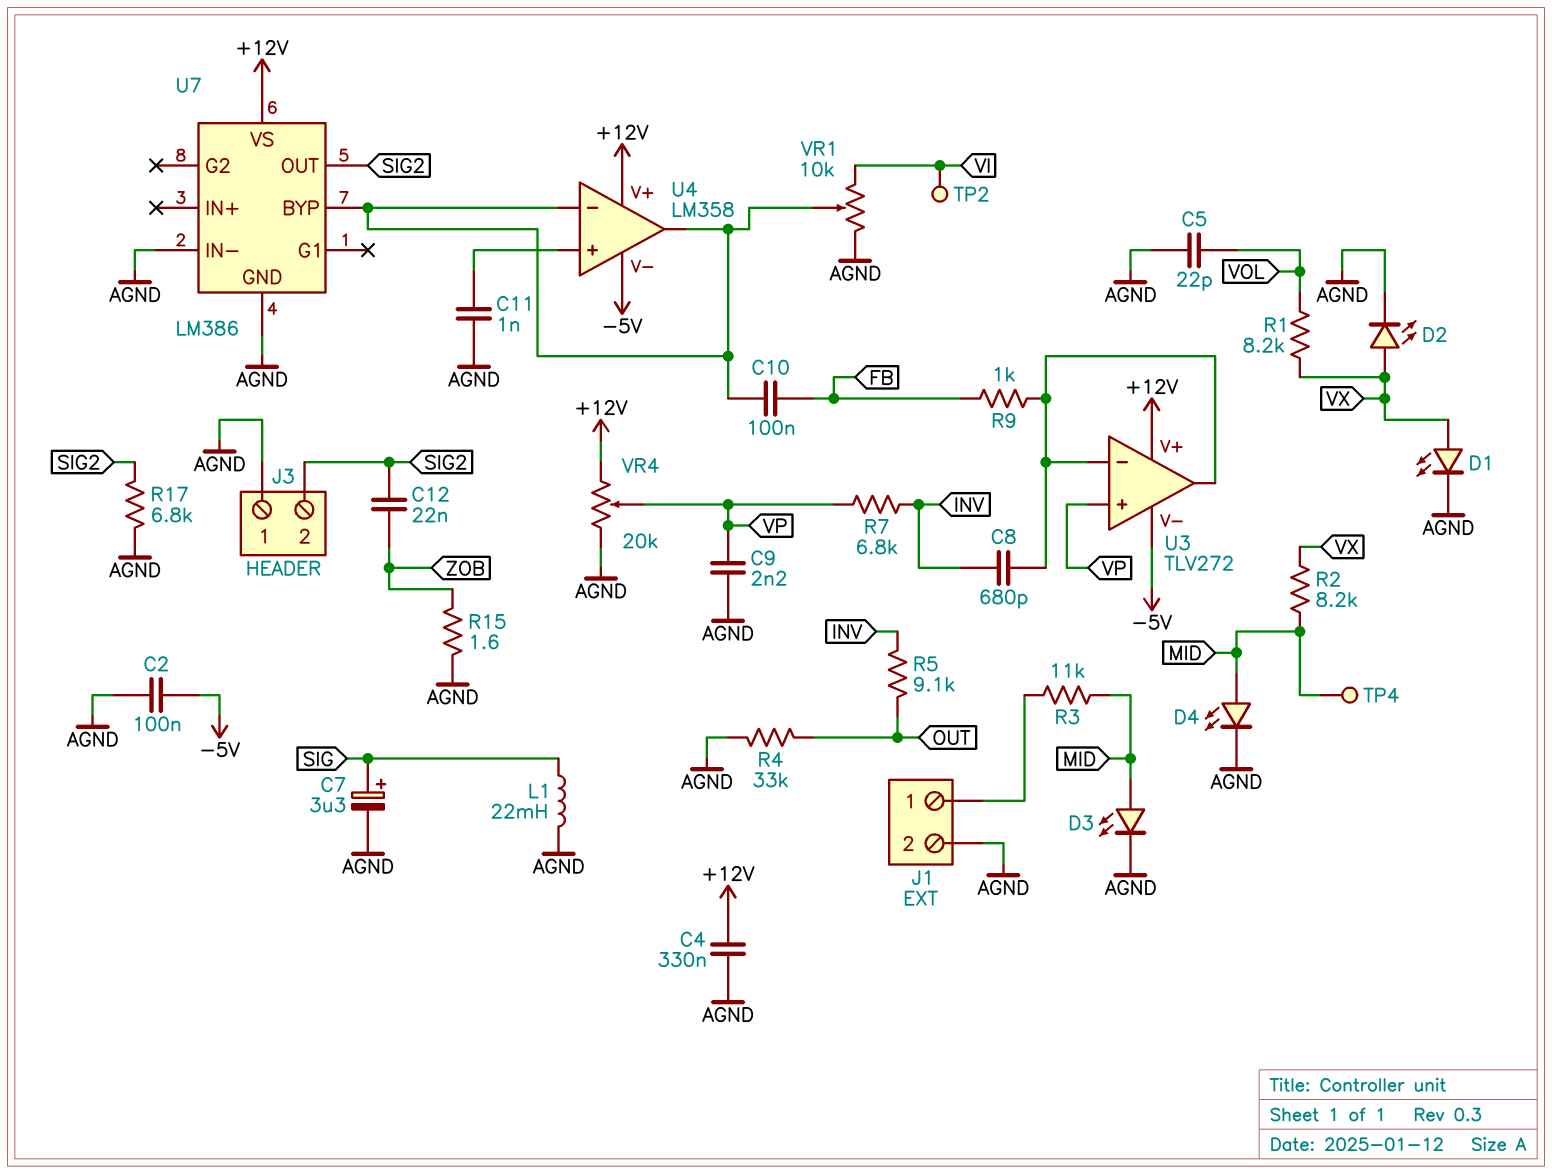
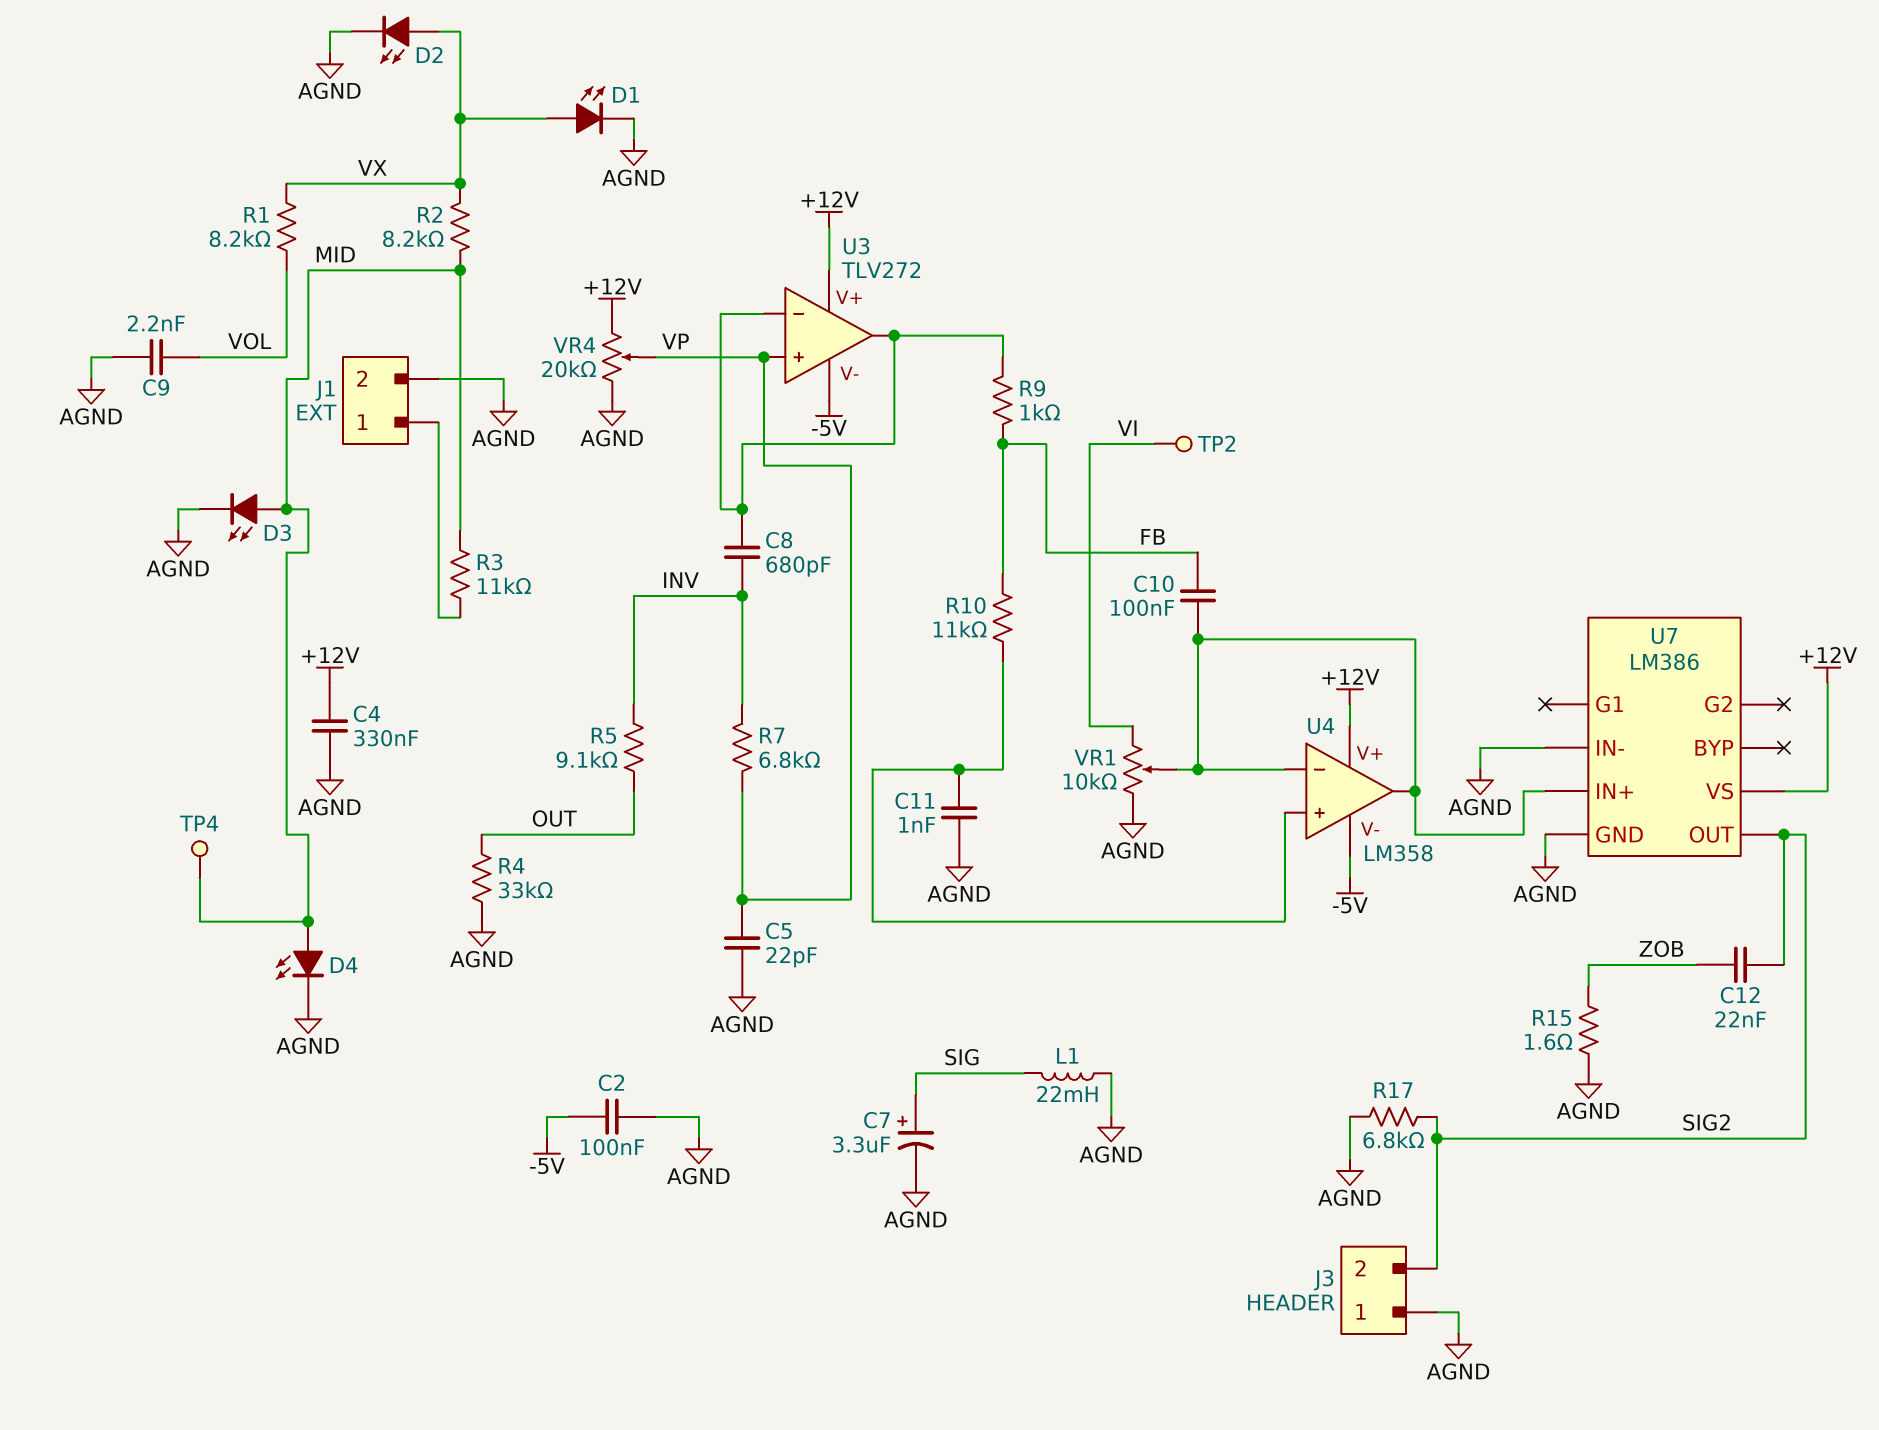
C5: 22pF (AGND, VOL) -> 22pF (AGND, VP)
C9: 2.2nF (AGND, VP) -> 2.2nF (AGND, VOL)
R10: none -> 11k (FB, U4/in+)
U7 pin BYP: U4/in- -> none
U7 pin IN+: none -> U4/in-

